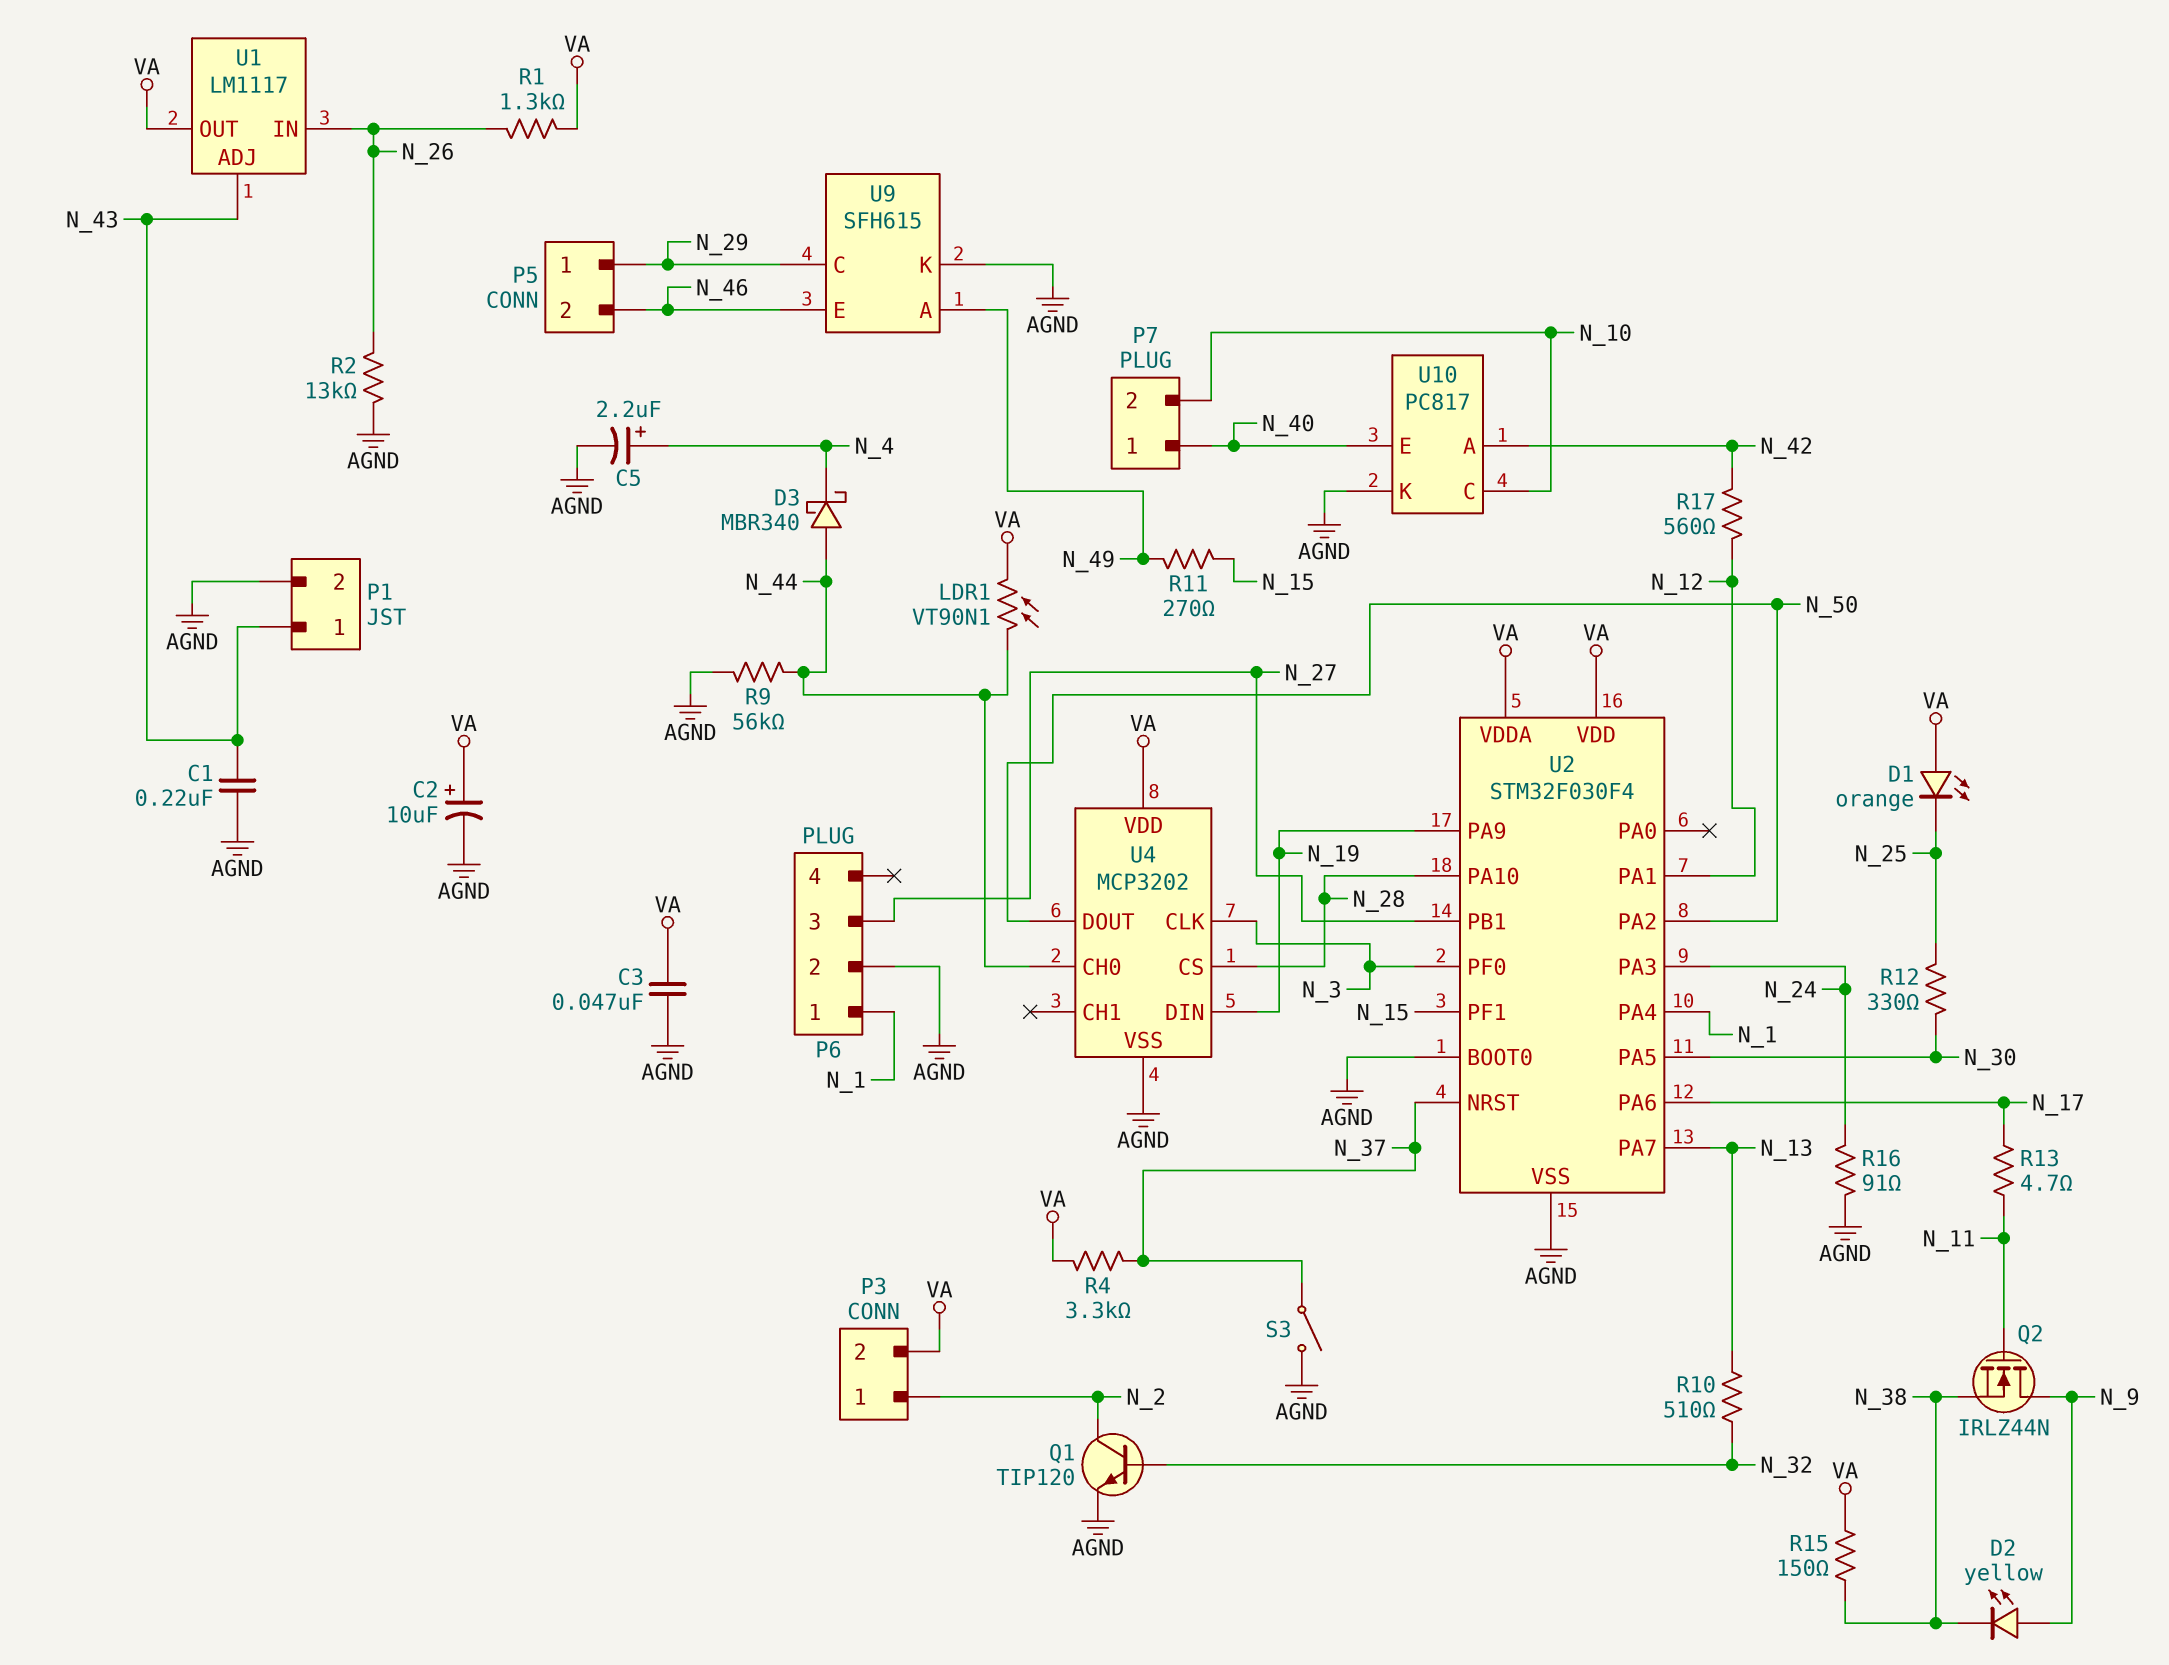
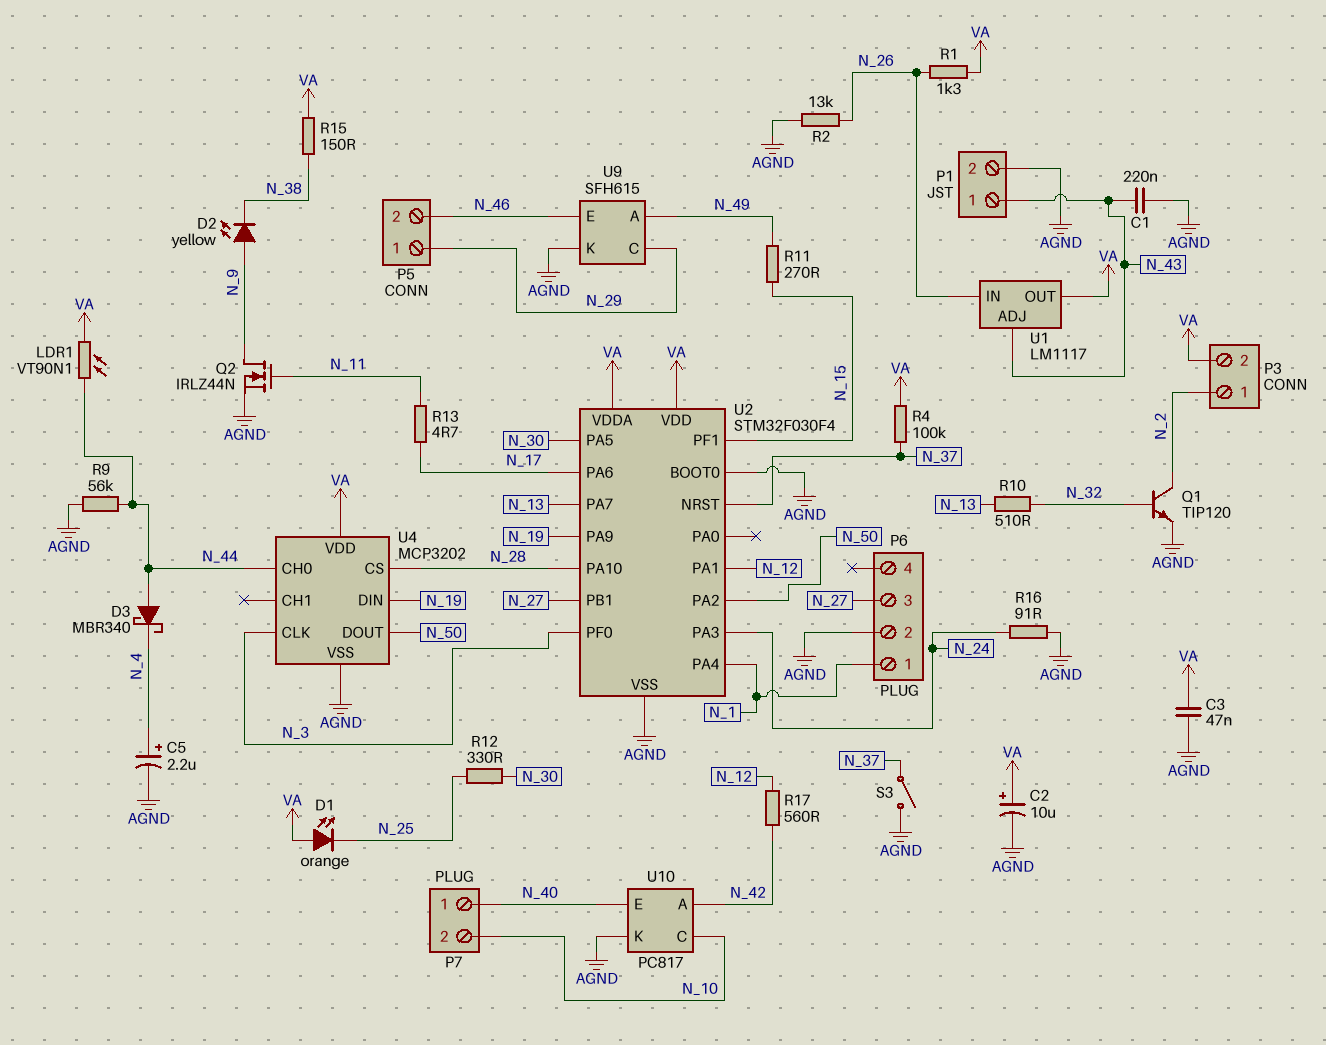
Q2: NMOS IRLZ44N (G N_11, D N_9, S N_38) -> NMOS IRLZ44N (G N_11, D N_9, S AGND)
R4: 3.3k (N_37, VA) -> 100k (N_37, VA)

